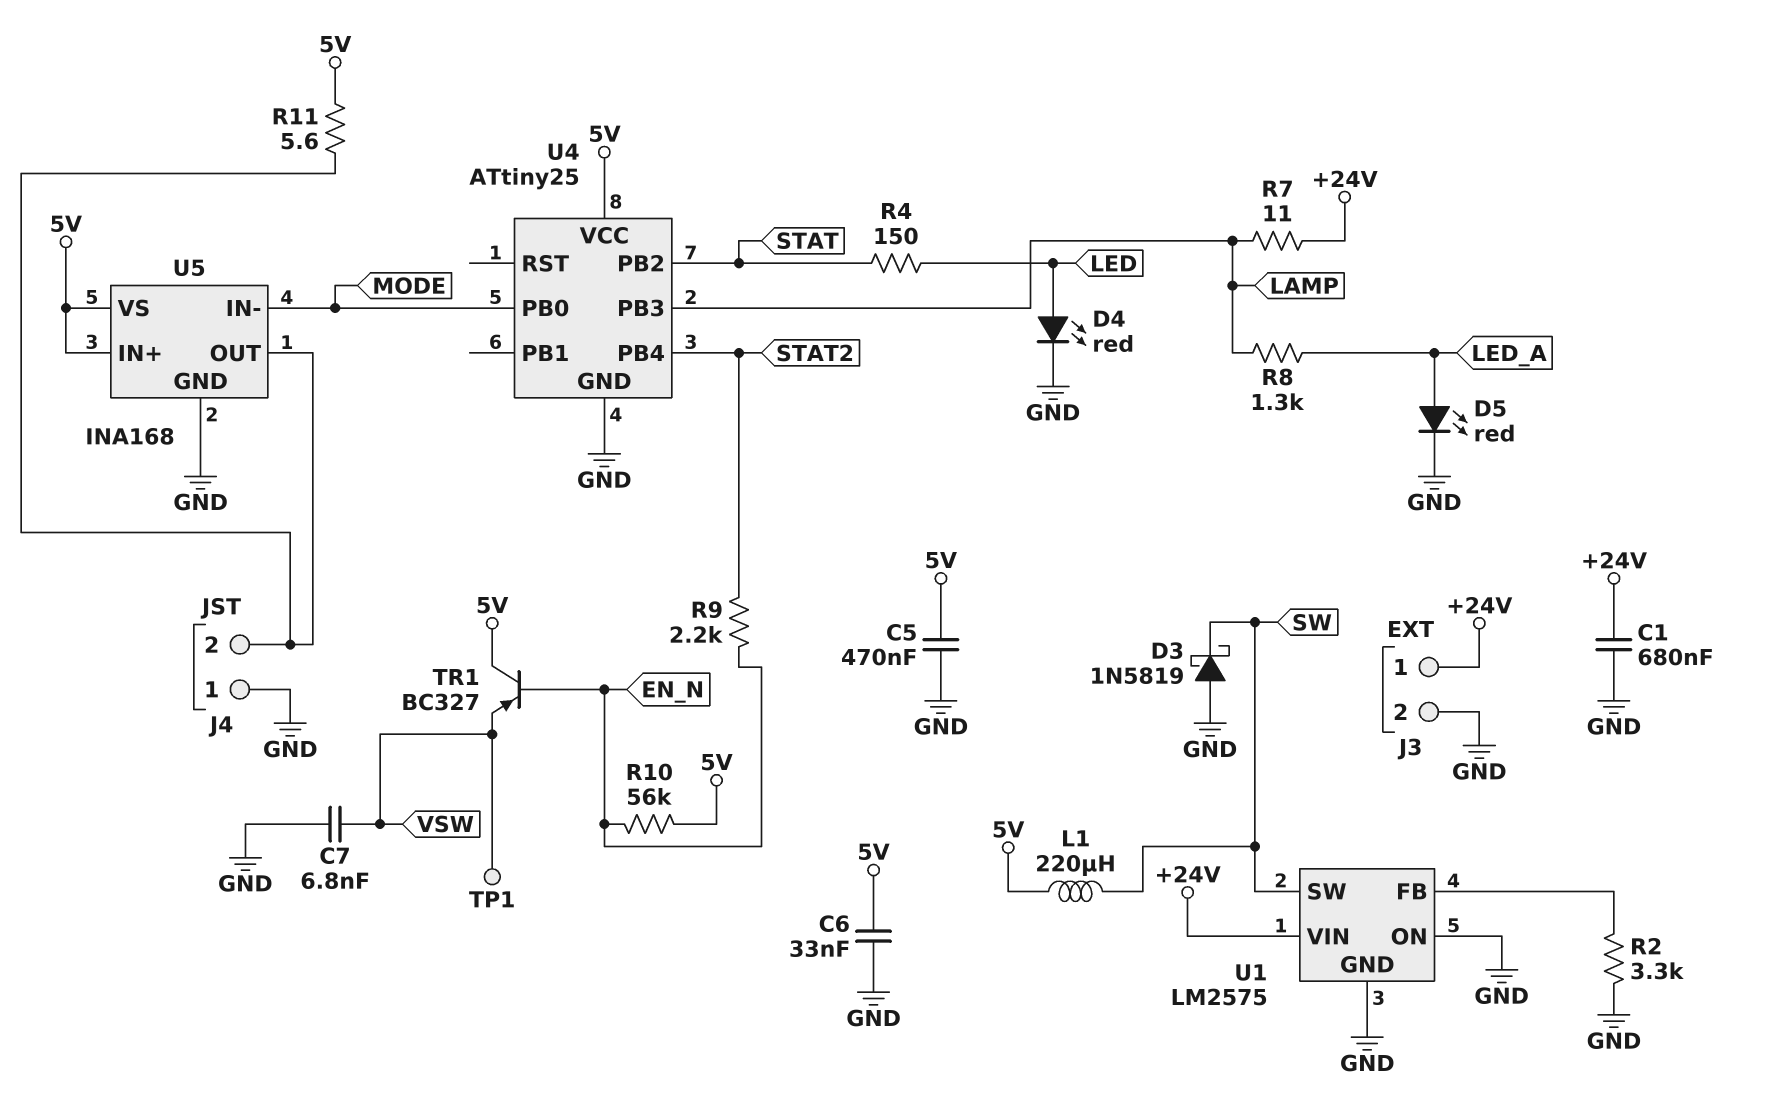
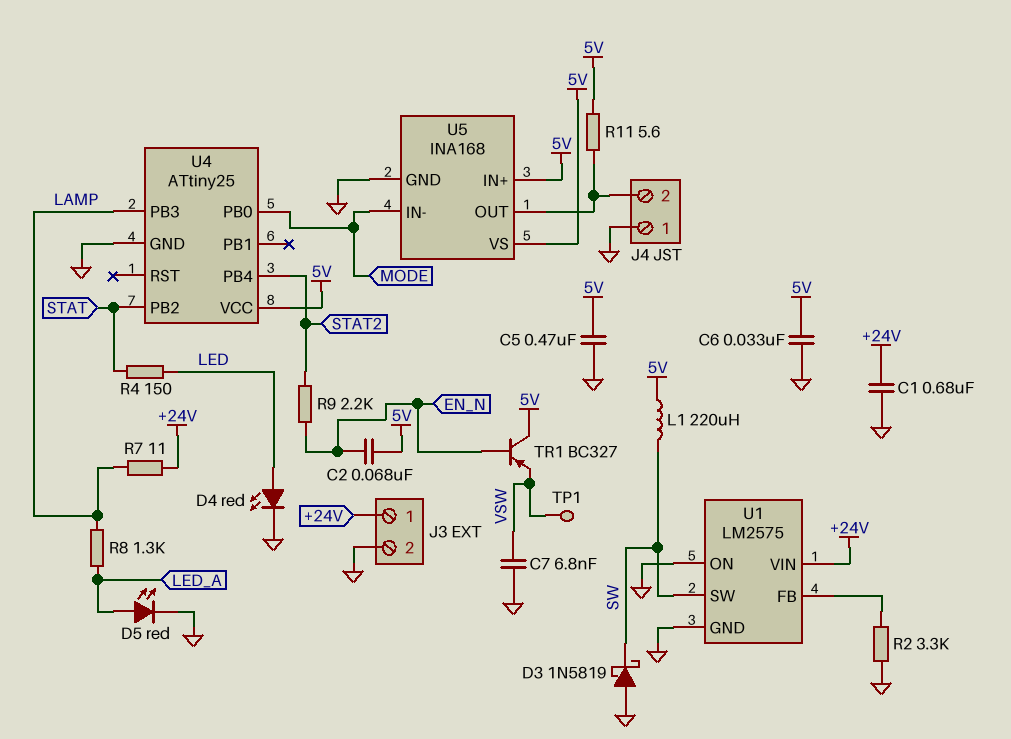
C2: none -> 68nF (5V, EN_N)
R10: 56k (5V, EN_N) -> none

